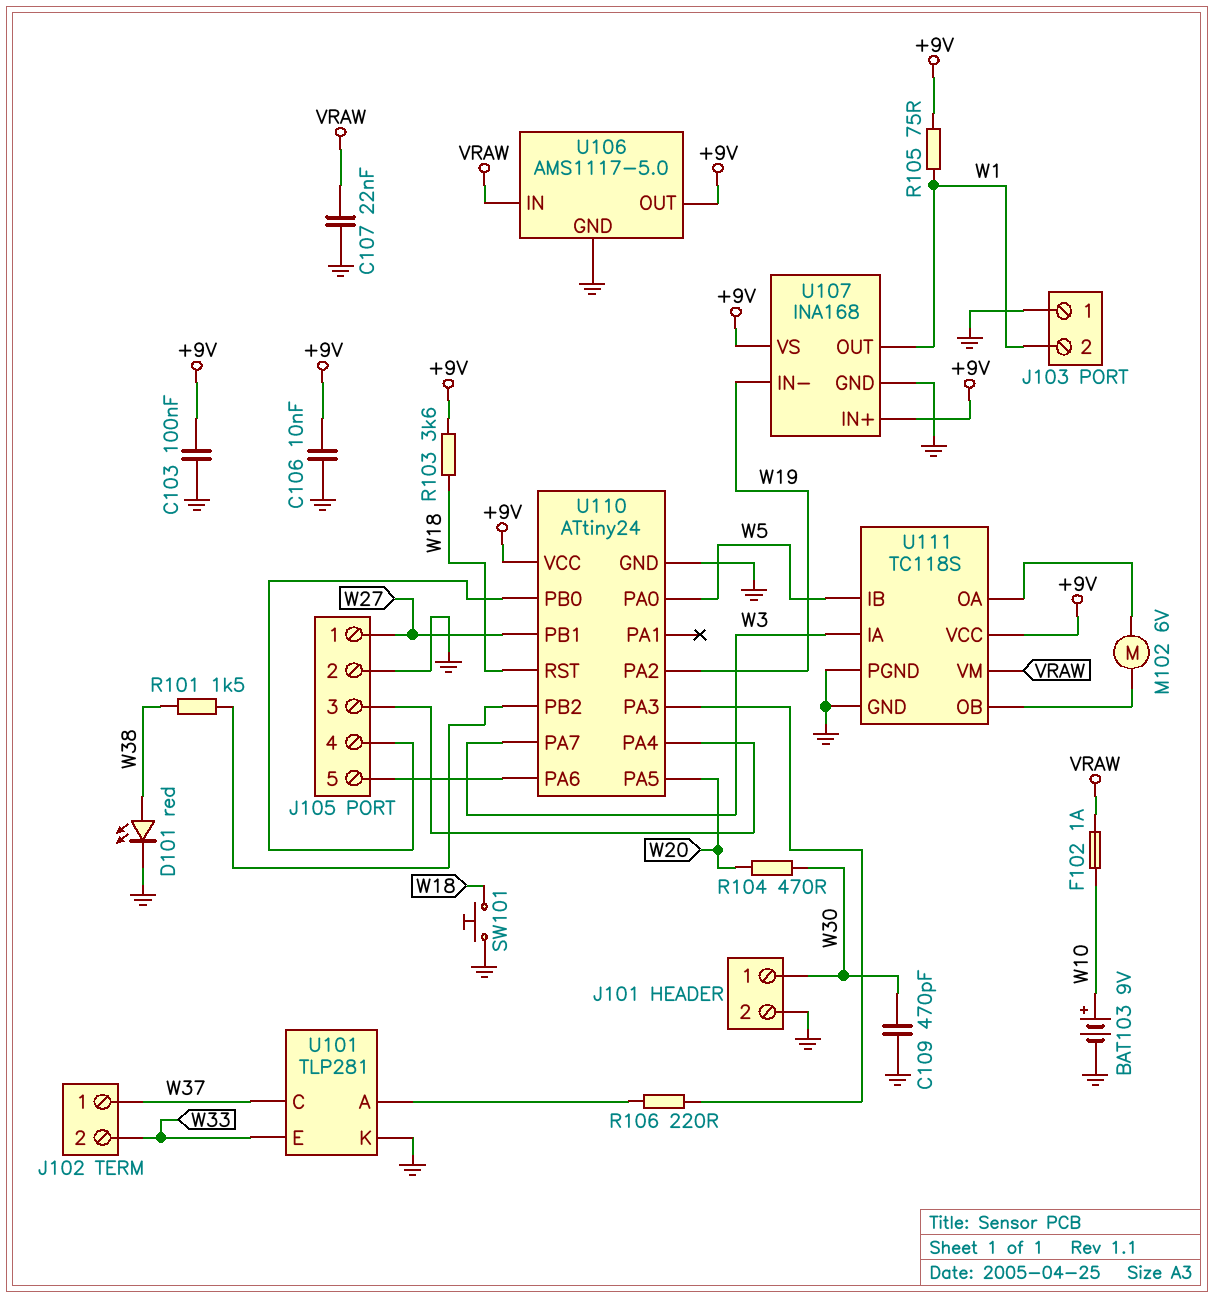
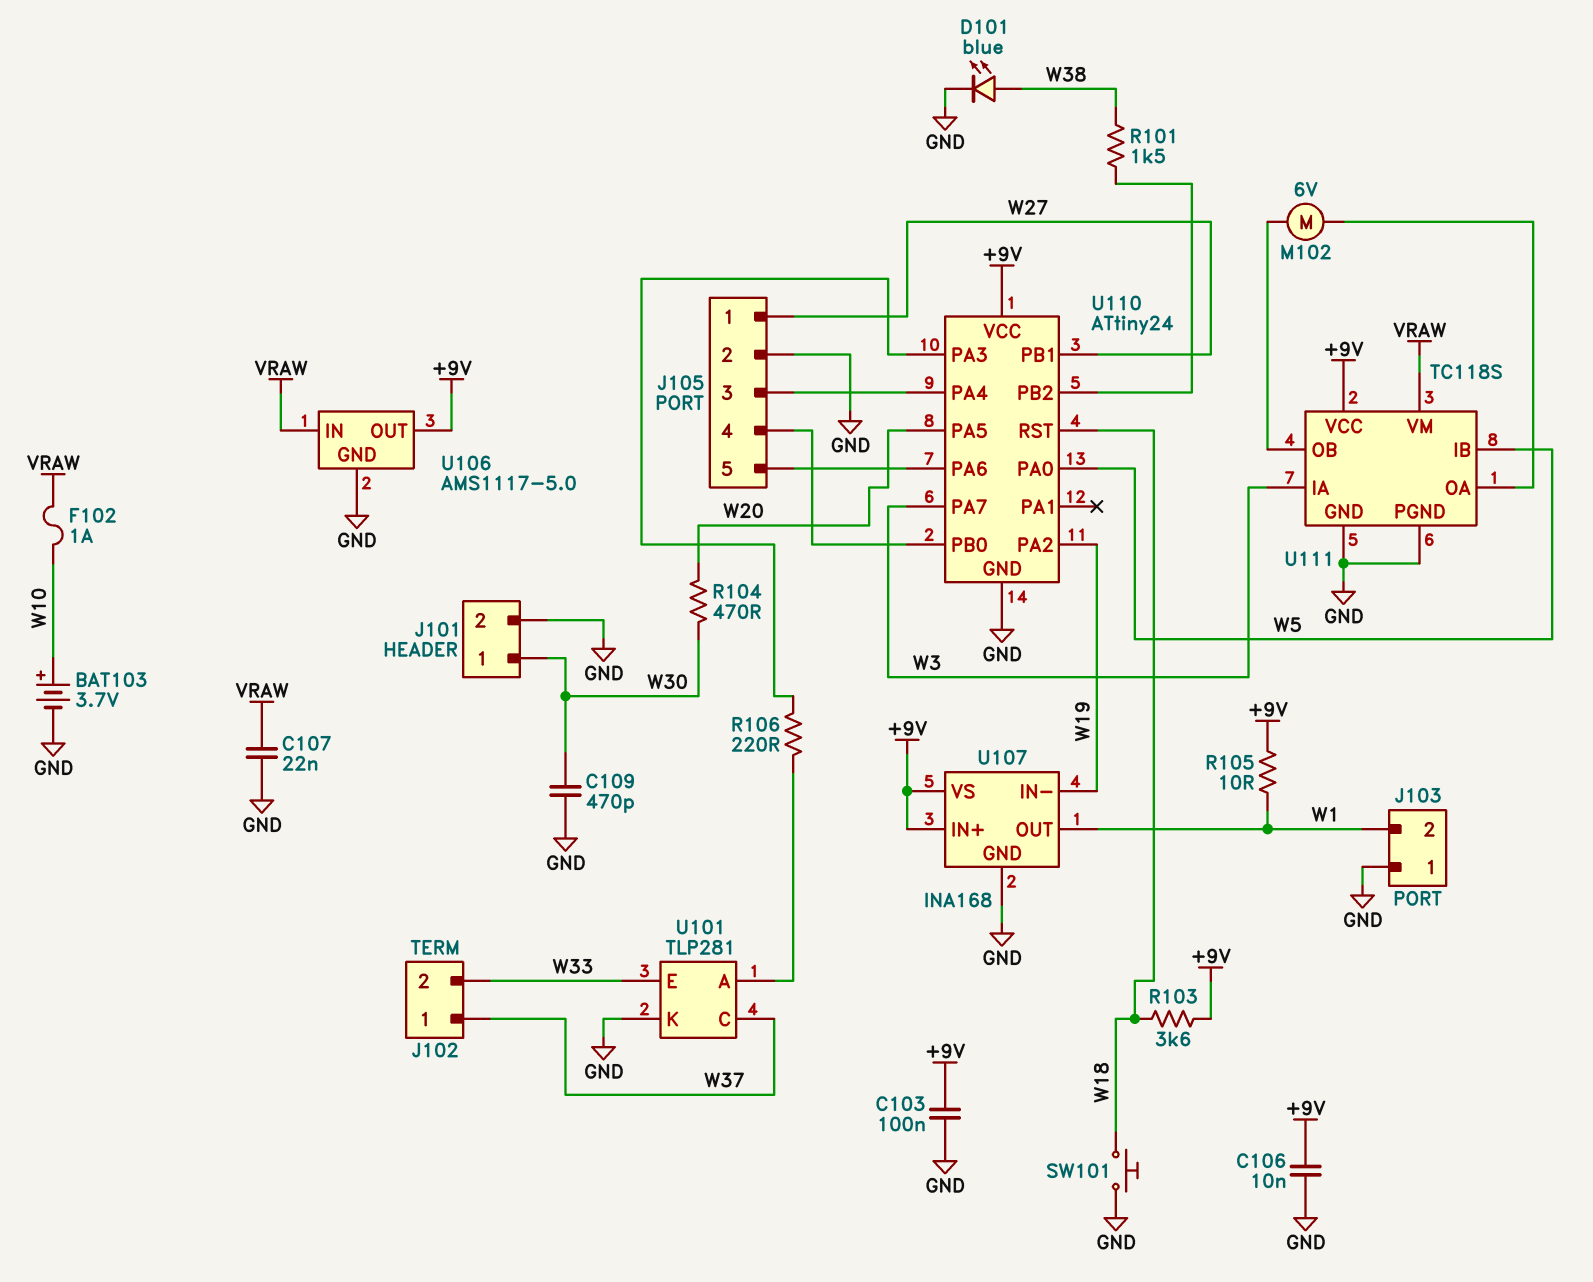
BAT103: 9V (plus W10, minus GND) -> 3.7V (plus W10, minus GND)
D101: LED red (A W38, K GND) -> LED blue (A W38, K GND)
R105: 75 (+9V, W1) -> 10 (+9V, W1)

